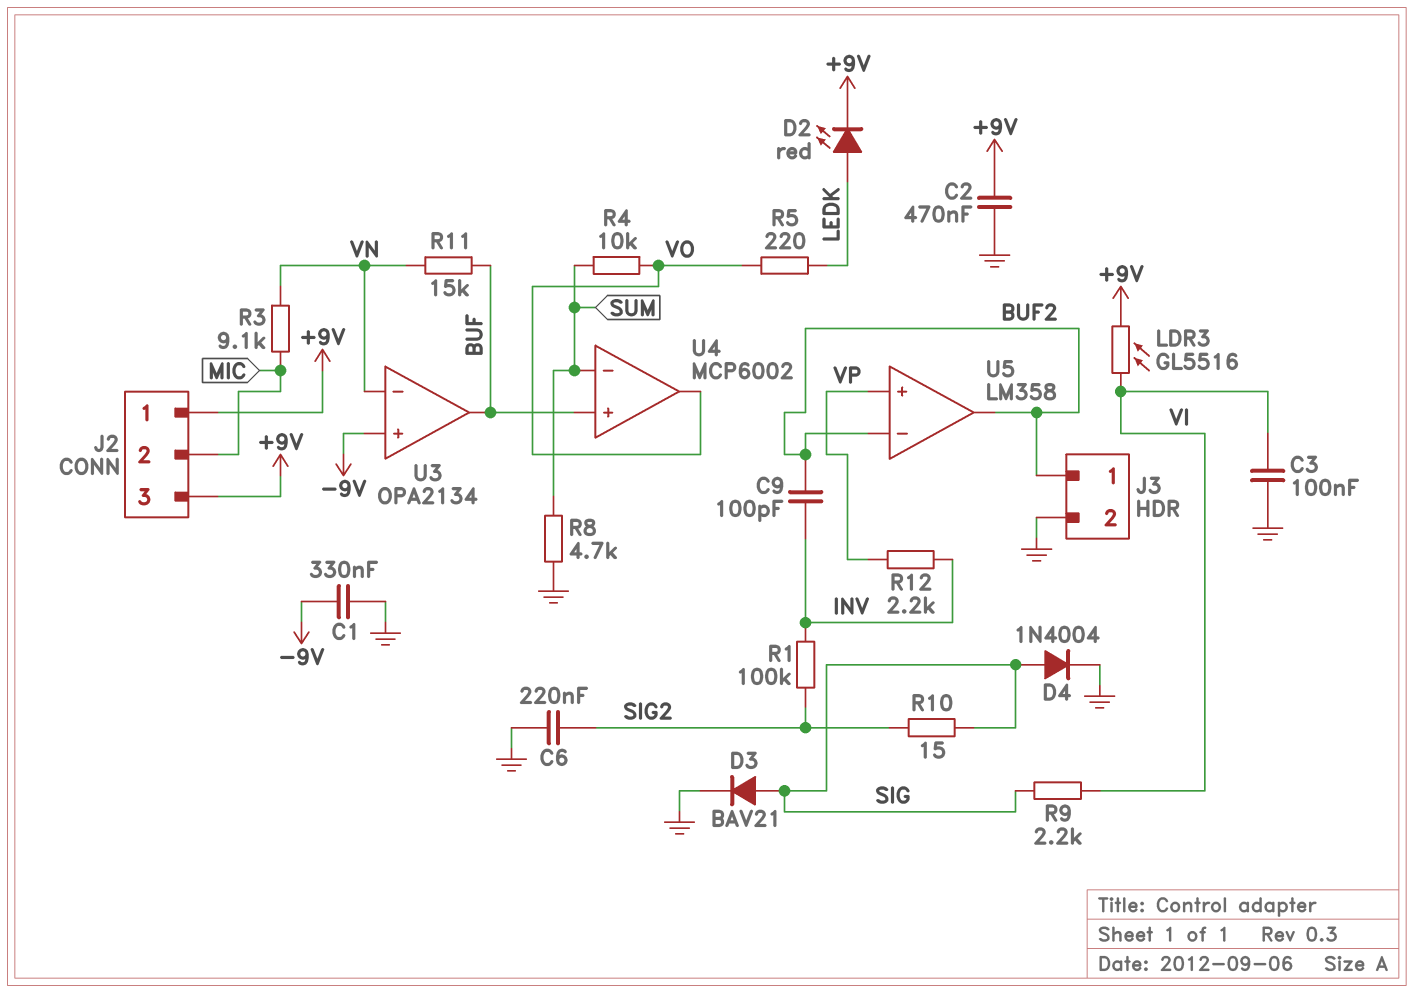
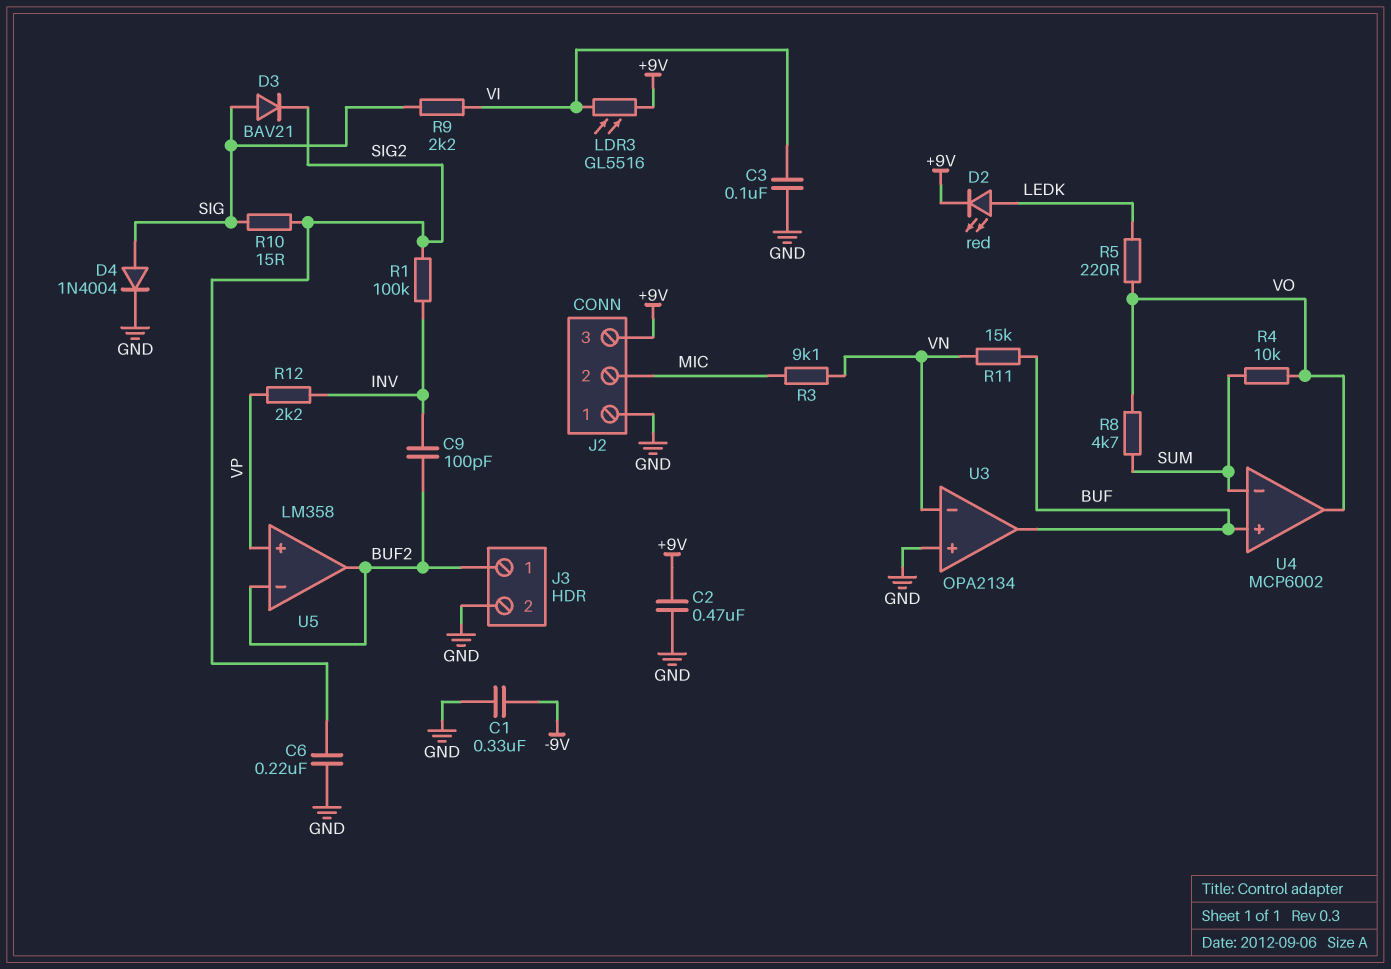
D3: diode BAV21 (A SIG, K GND) -> diode BAV21 (A SIG, K SIG2)
J2 pin 1: +9V -> GND
R8: 4.7k (GND, SUM) -> 4.7k (SUM, VO)
U3 pin in+: -9V -> GND

